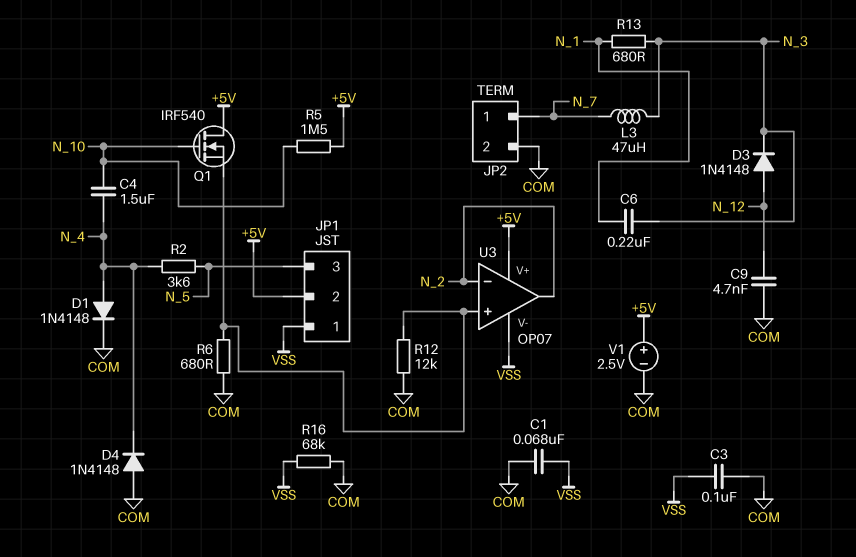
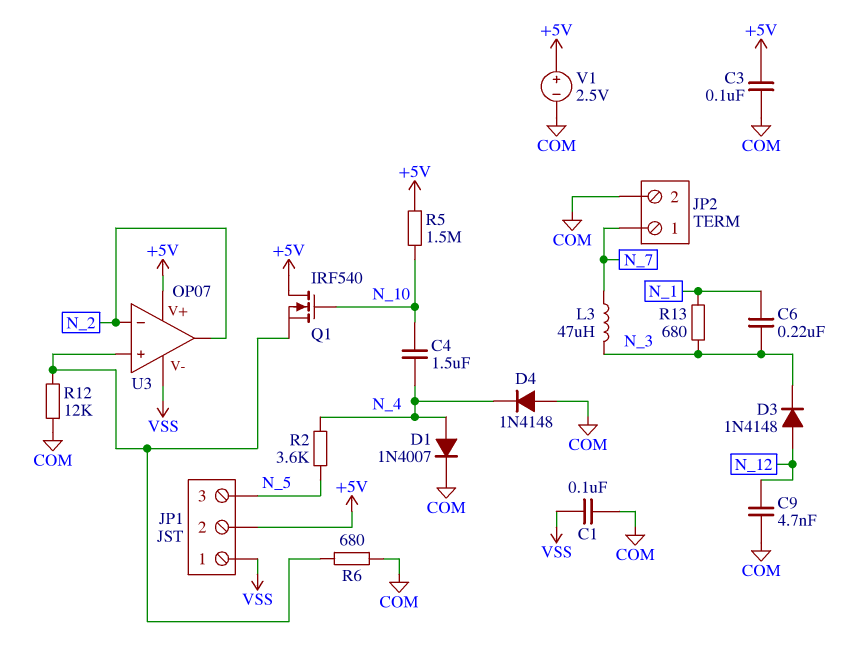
C1: 68nF (COM, VSS) -> 100nF (COM, VSS)
C3: 100nF (COM, VSS) -> 100nF (+5V, COM)
D1: diode 1N4148 (A N_4, K COM) -> diode 1N4007 (A N_4, K COM)
R16: 68k (COM, VSS) -> none

